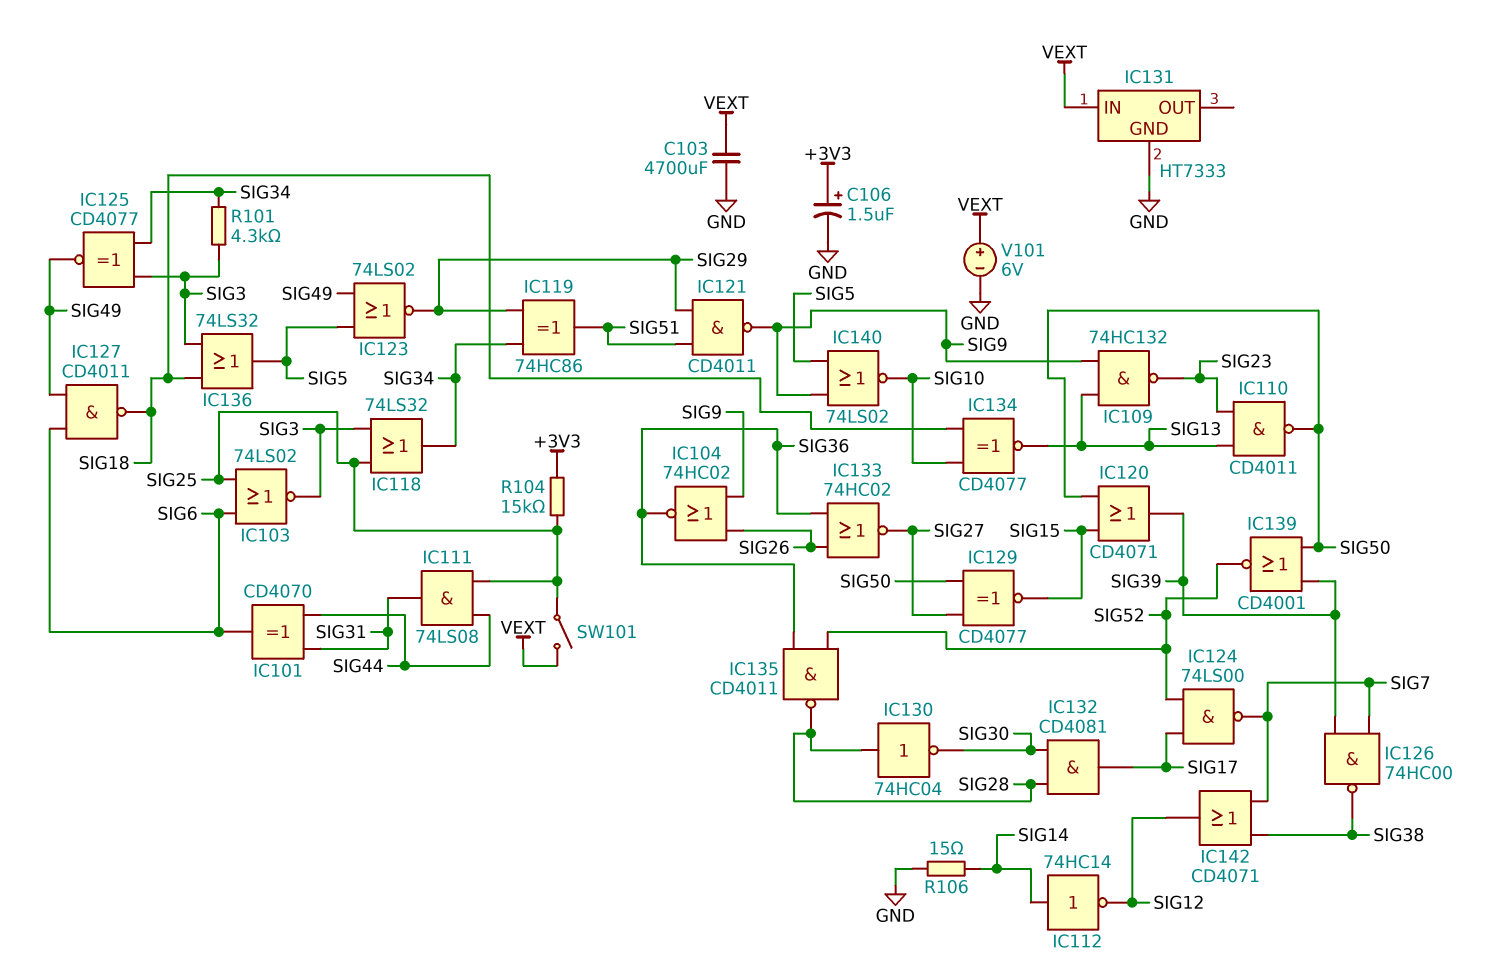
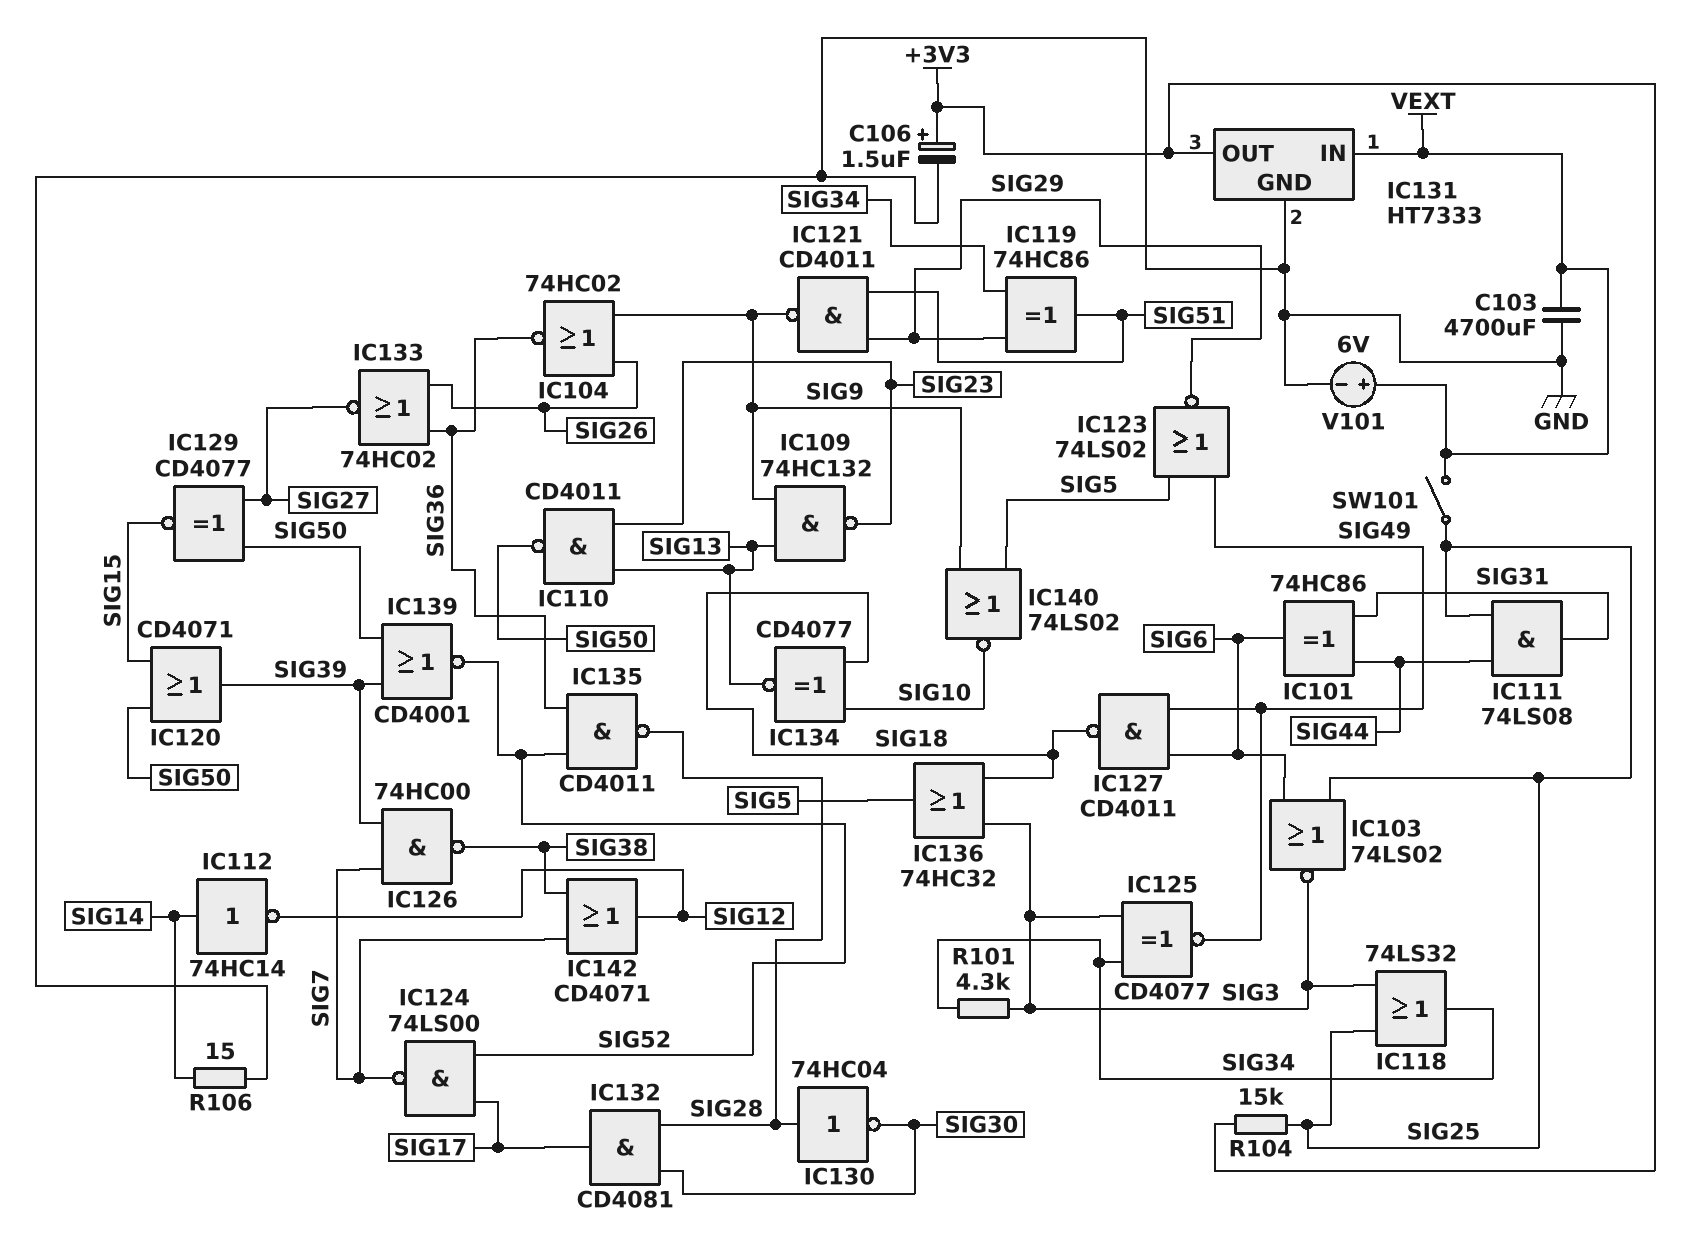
IC101: XOR CD4070 (in SIG31, in SIG44, out SIG6) -> XOR 74HC86 (in SIG31, in SIG44, out SIG6)
IC131 pin OUT: none -> +3V3
IC136: OR 74LS32 (in SIG3, in SIG18, out SIG5) -> OR 74HC32 (in SIG3, in SIG18, out SIG5)

